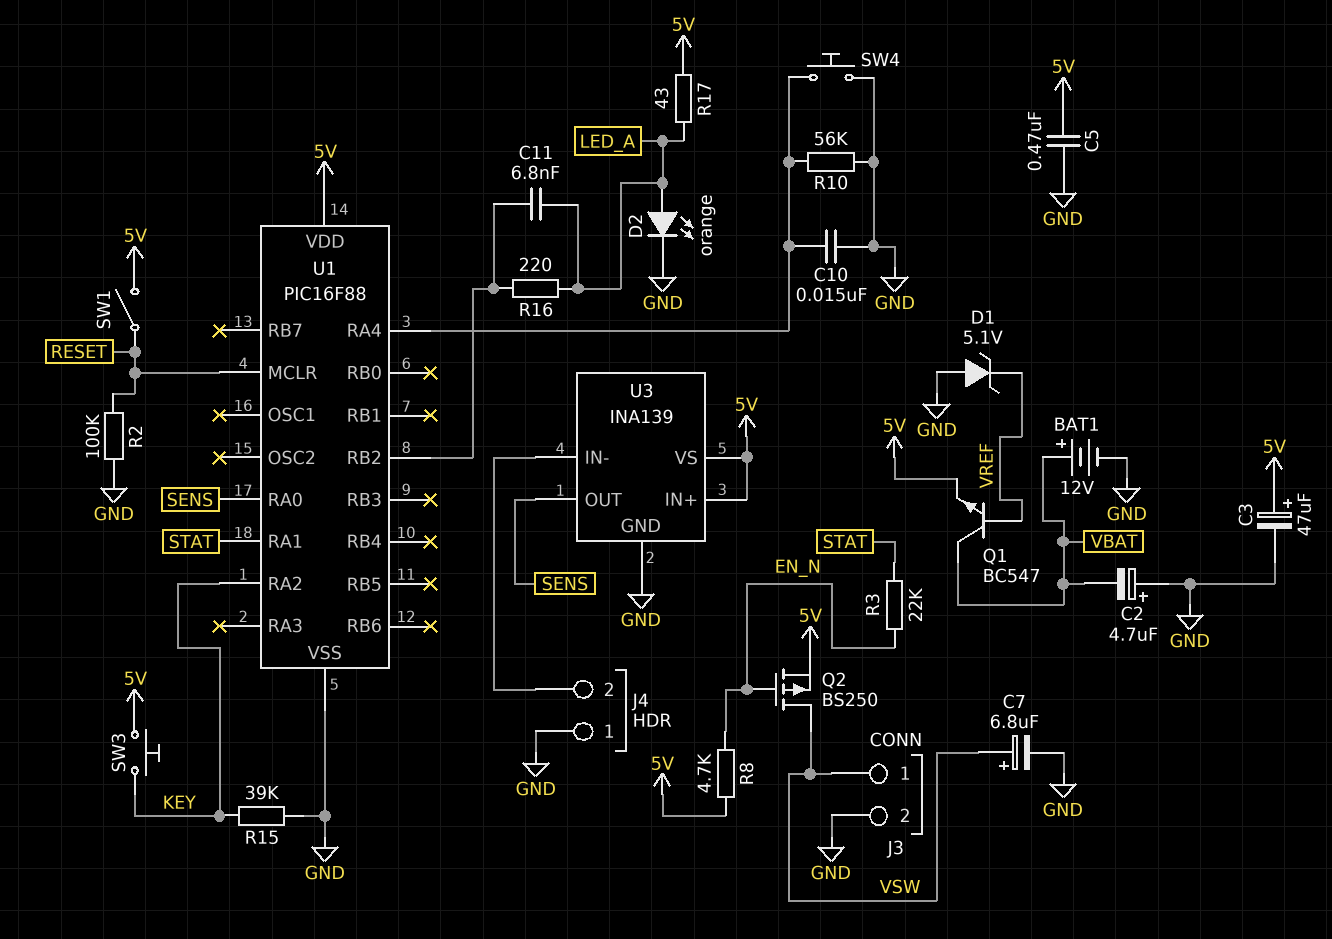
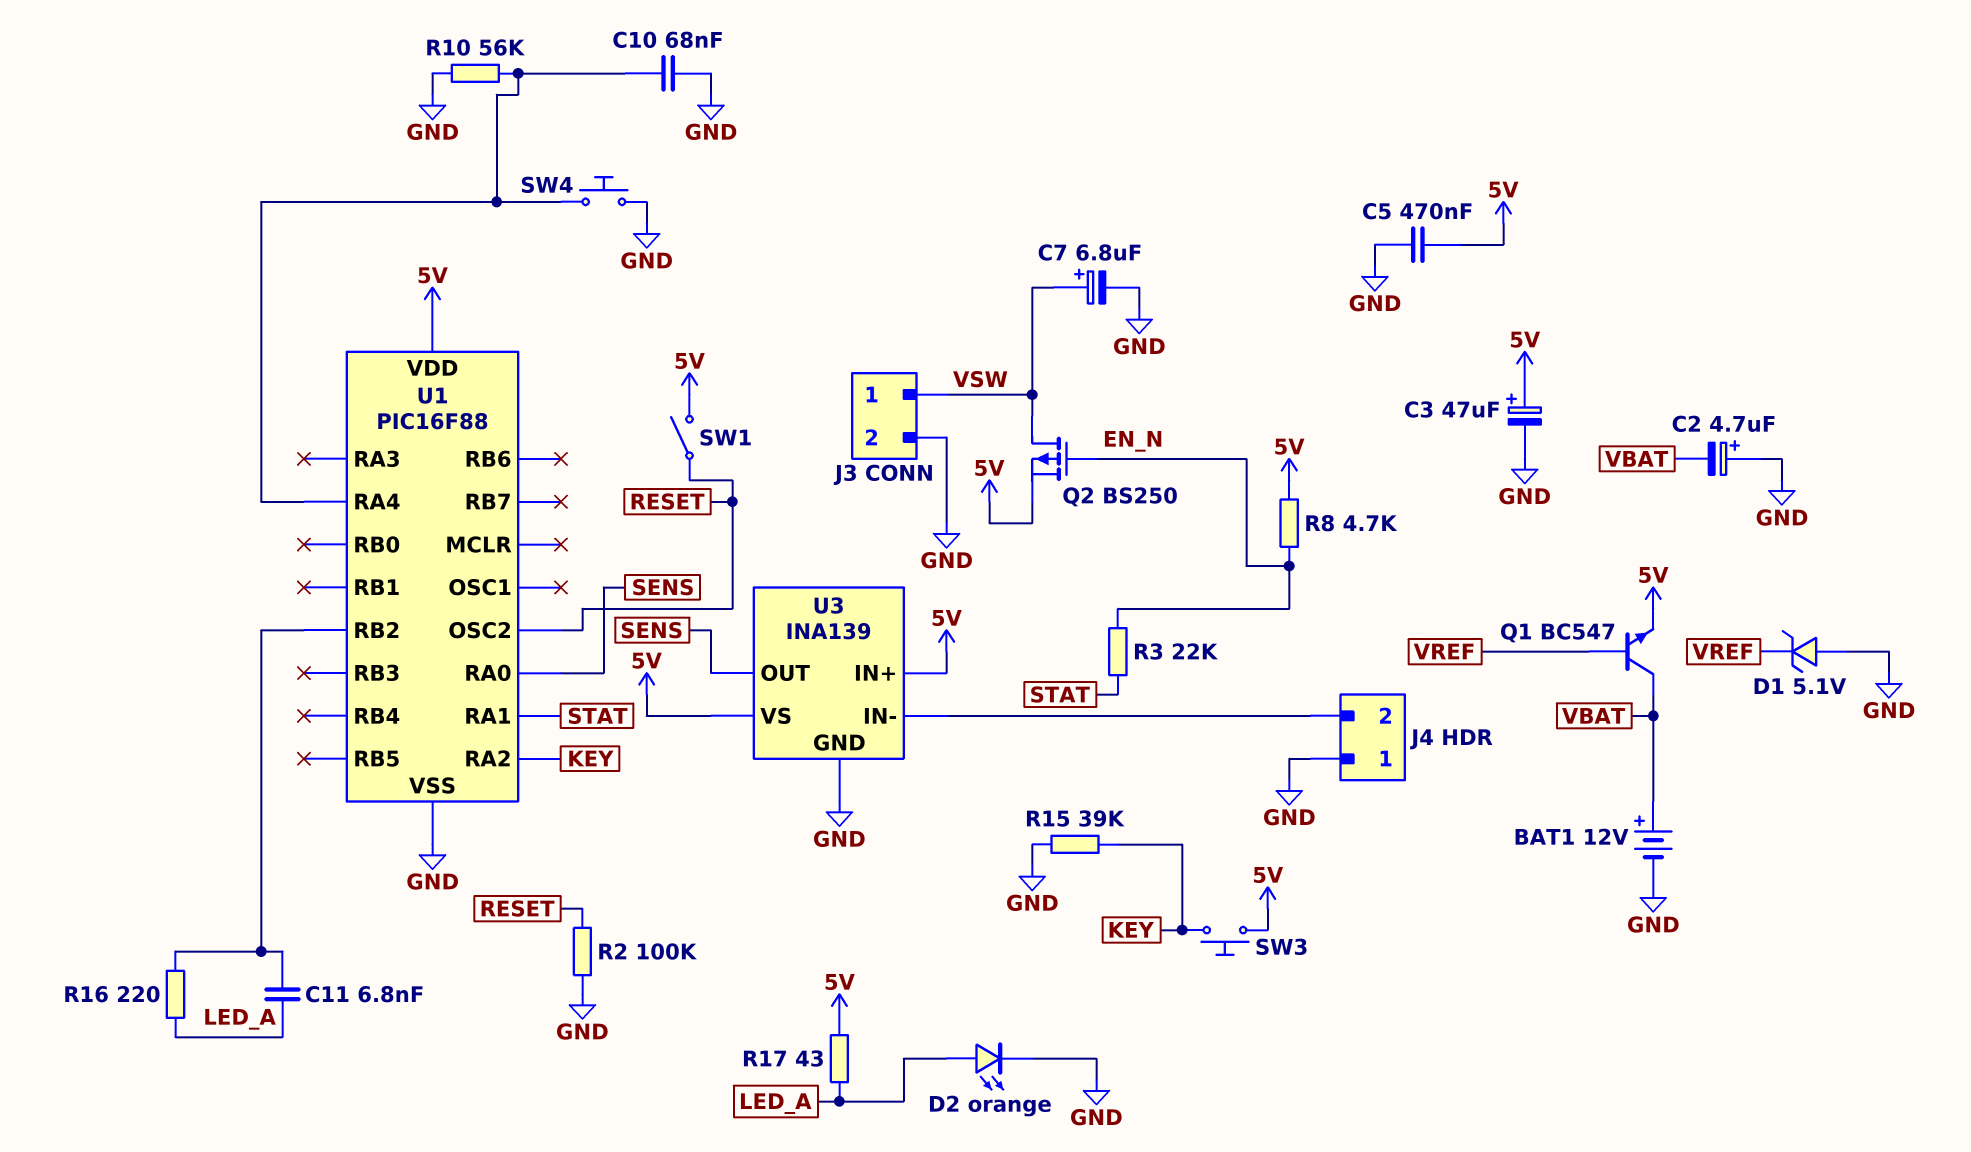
C10: 15nF (GND, U1/RA4) -> 68nF (GND, U1/RA4)
U1 pin MCLR: RESET -> none
U1 pin OSC2: none -> RESET

